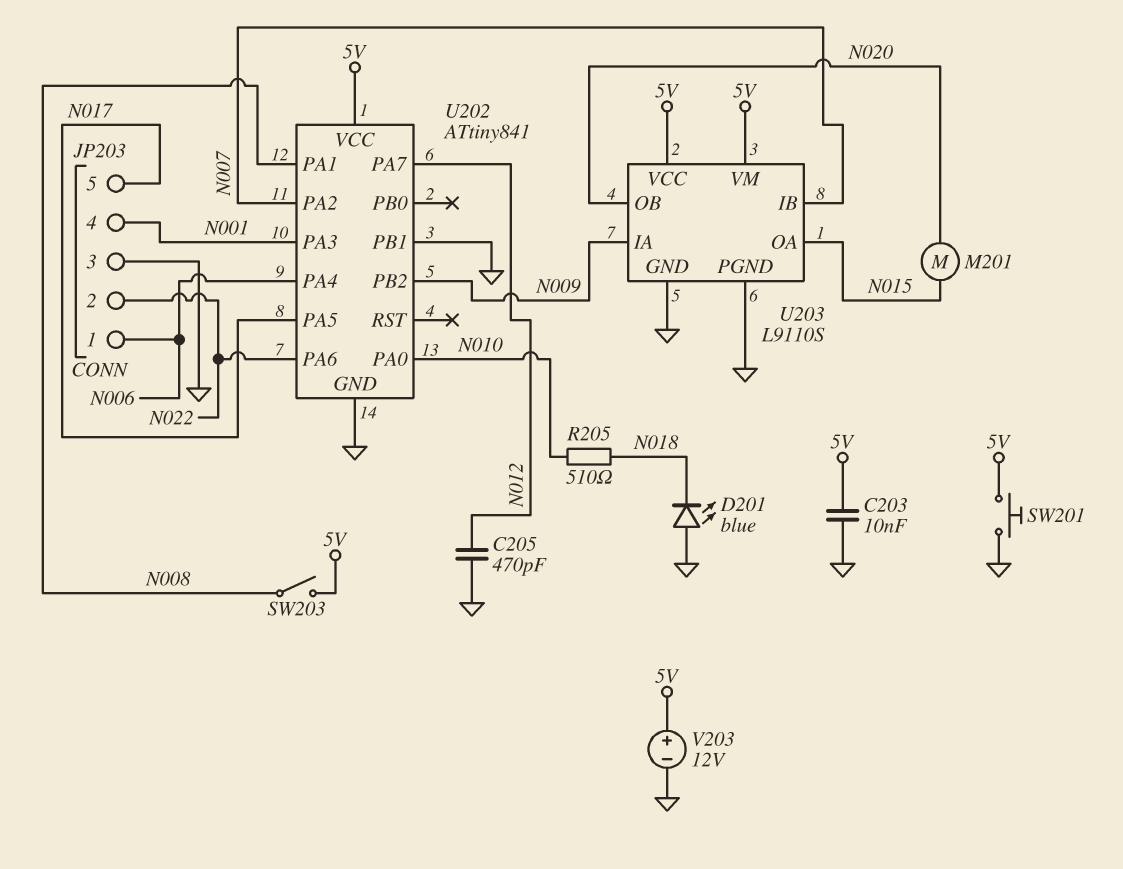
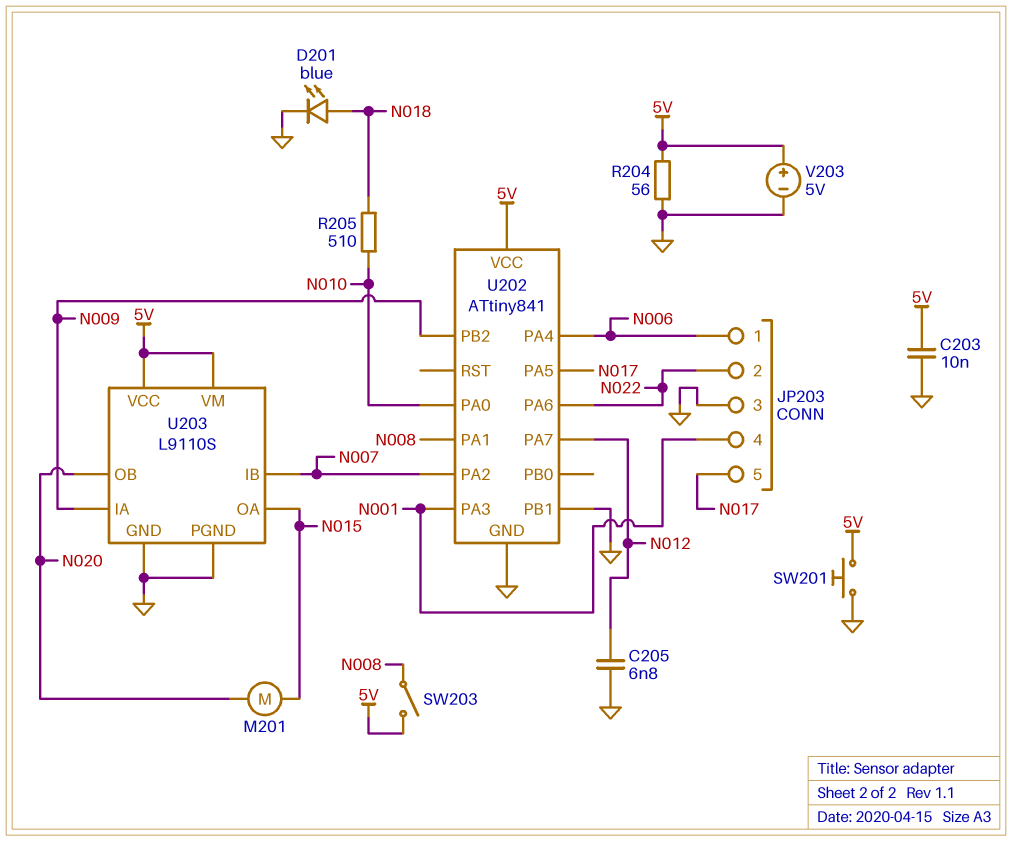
C205: 470pF (GND, N012) -> 6.8nF (GND, N012)
D201: LED blue (A GND, K N018) -> LED blue (A N018, K GND)
R204: none -> 56 (5V, GND)
V203: 12V (plus 5V, minus GND) -> 5V (plus 5V, minus GND)

